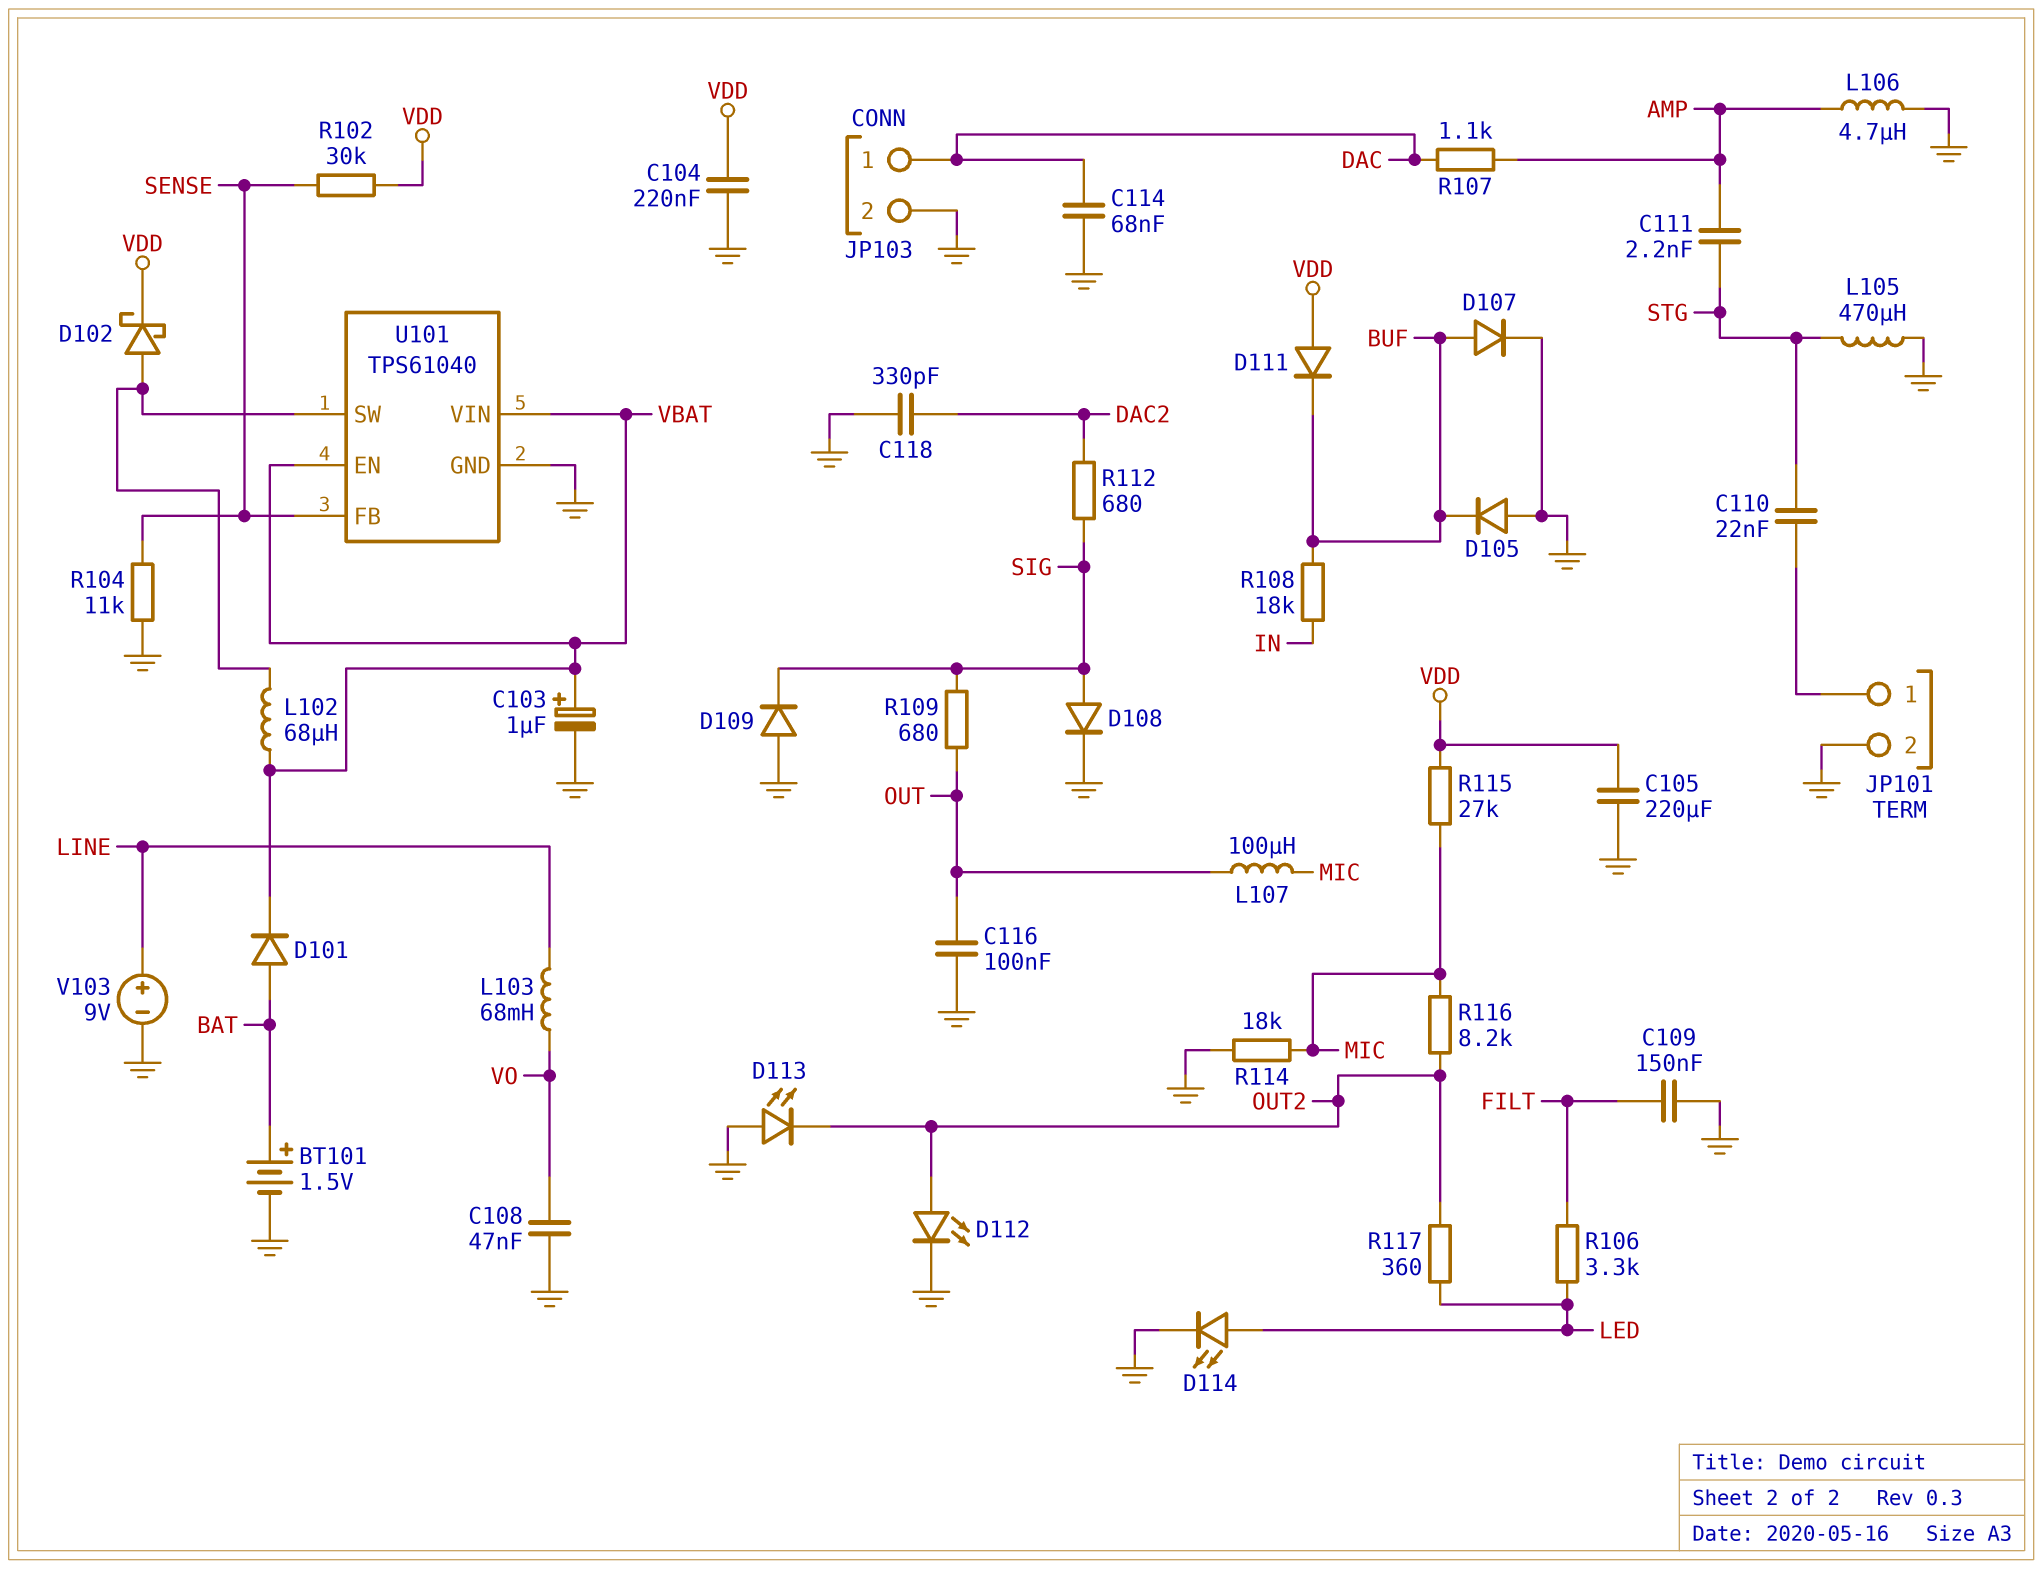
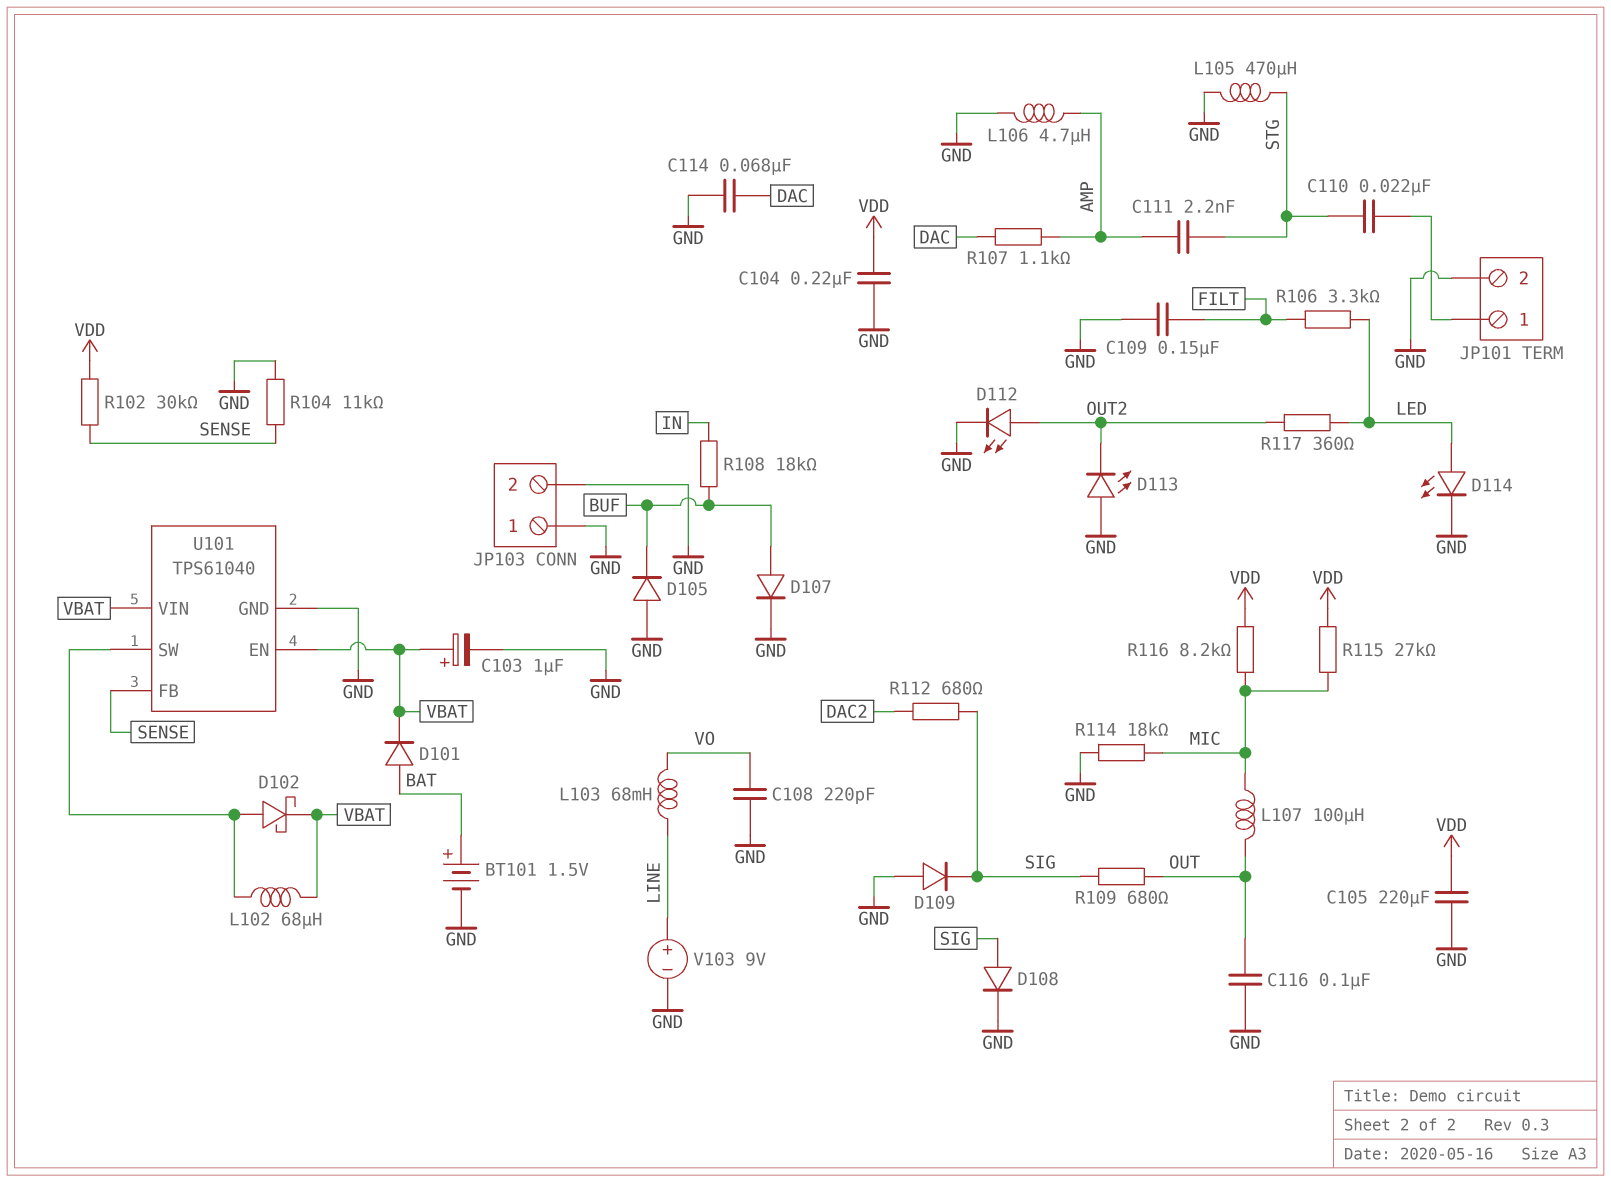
C108: 47nF (GND, VO) -> 220pF (GND, VO)
C118: 330pF (DAC2, GND) -> none
D102: schottky (A U101/SW, K VDD) -> schottky (A U101/SW, K VBAT)
D111: diode (A VDD, K BUF) -> none
JP103 pin 1: DAC -> GND
R116: 8.2k (MIC, OUT2) -> 8.2k (MIC, VDD)

